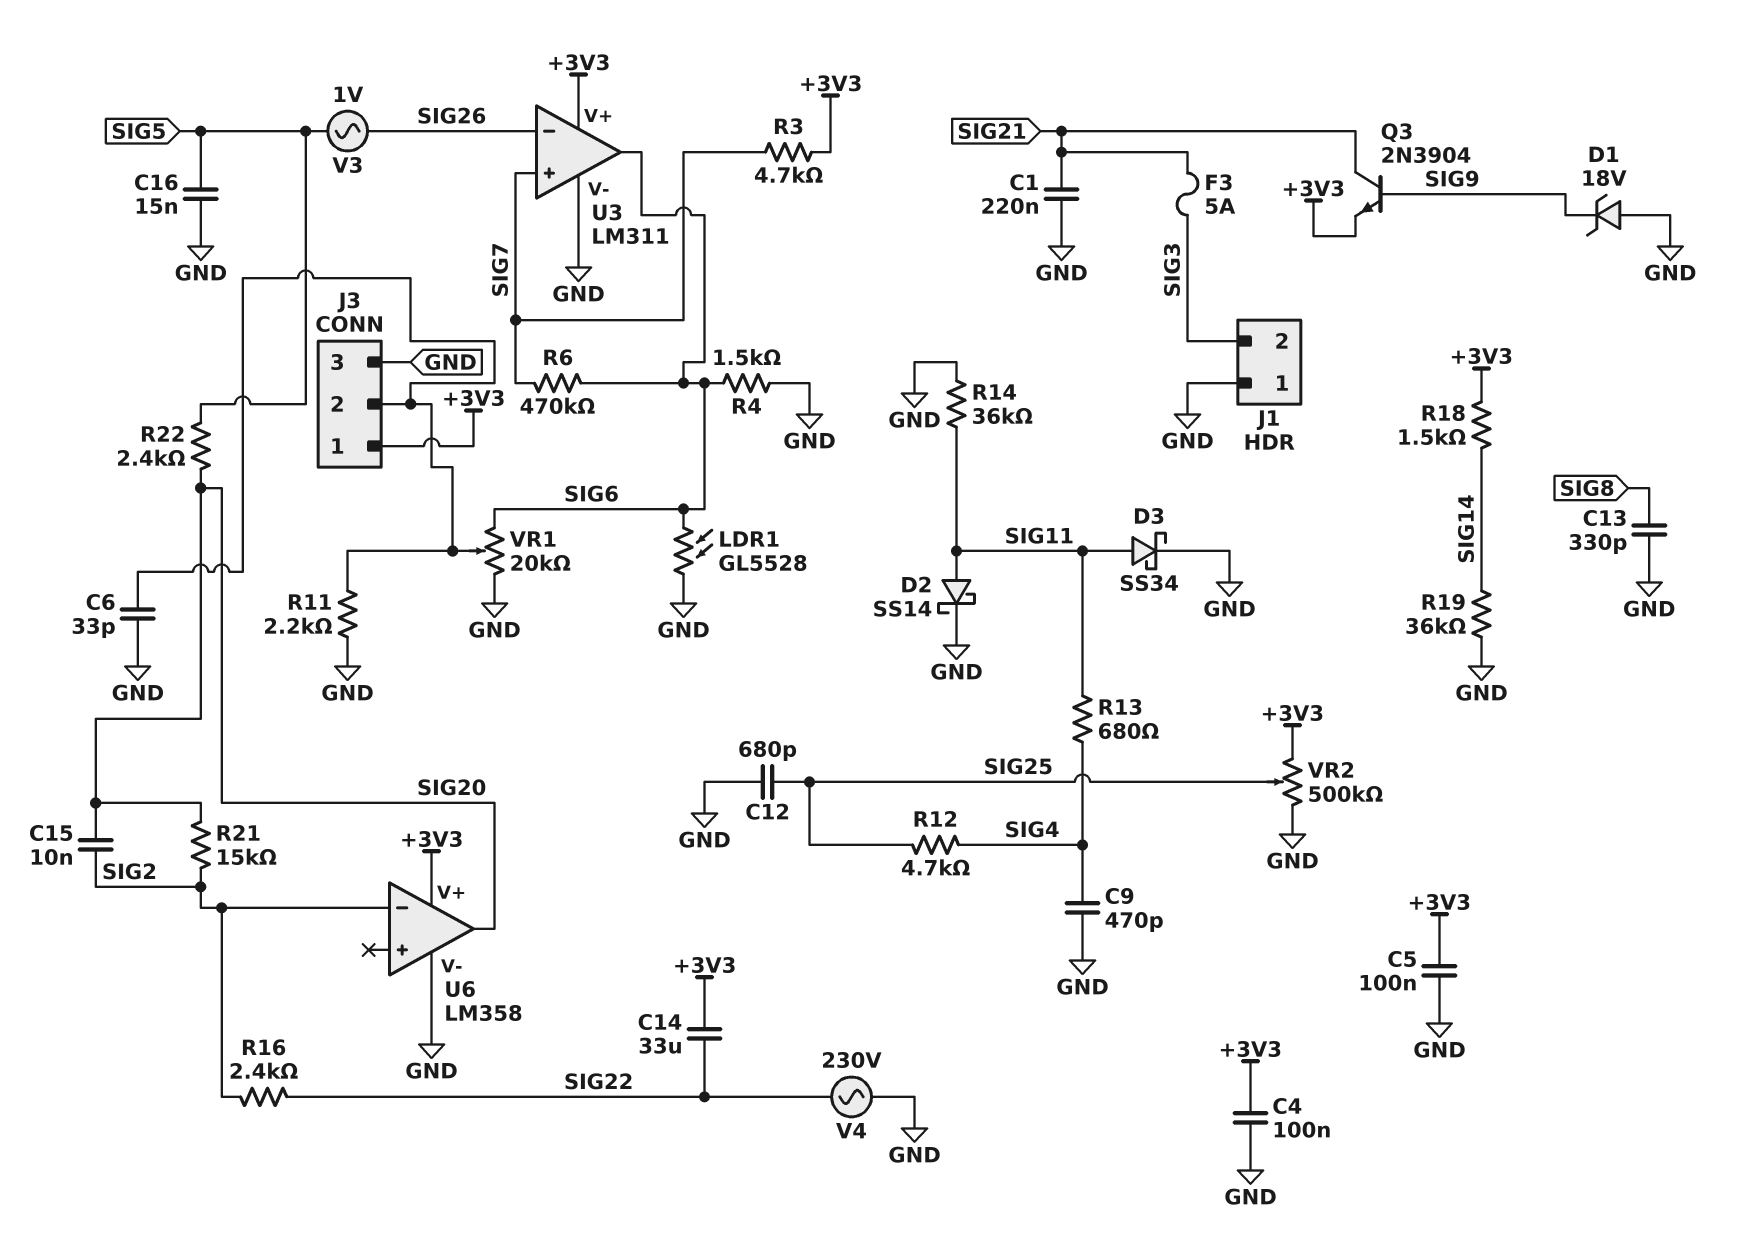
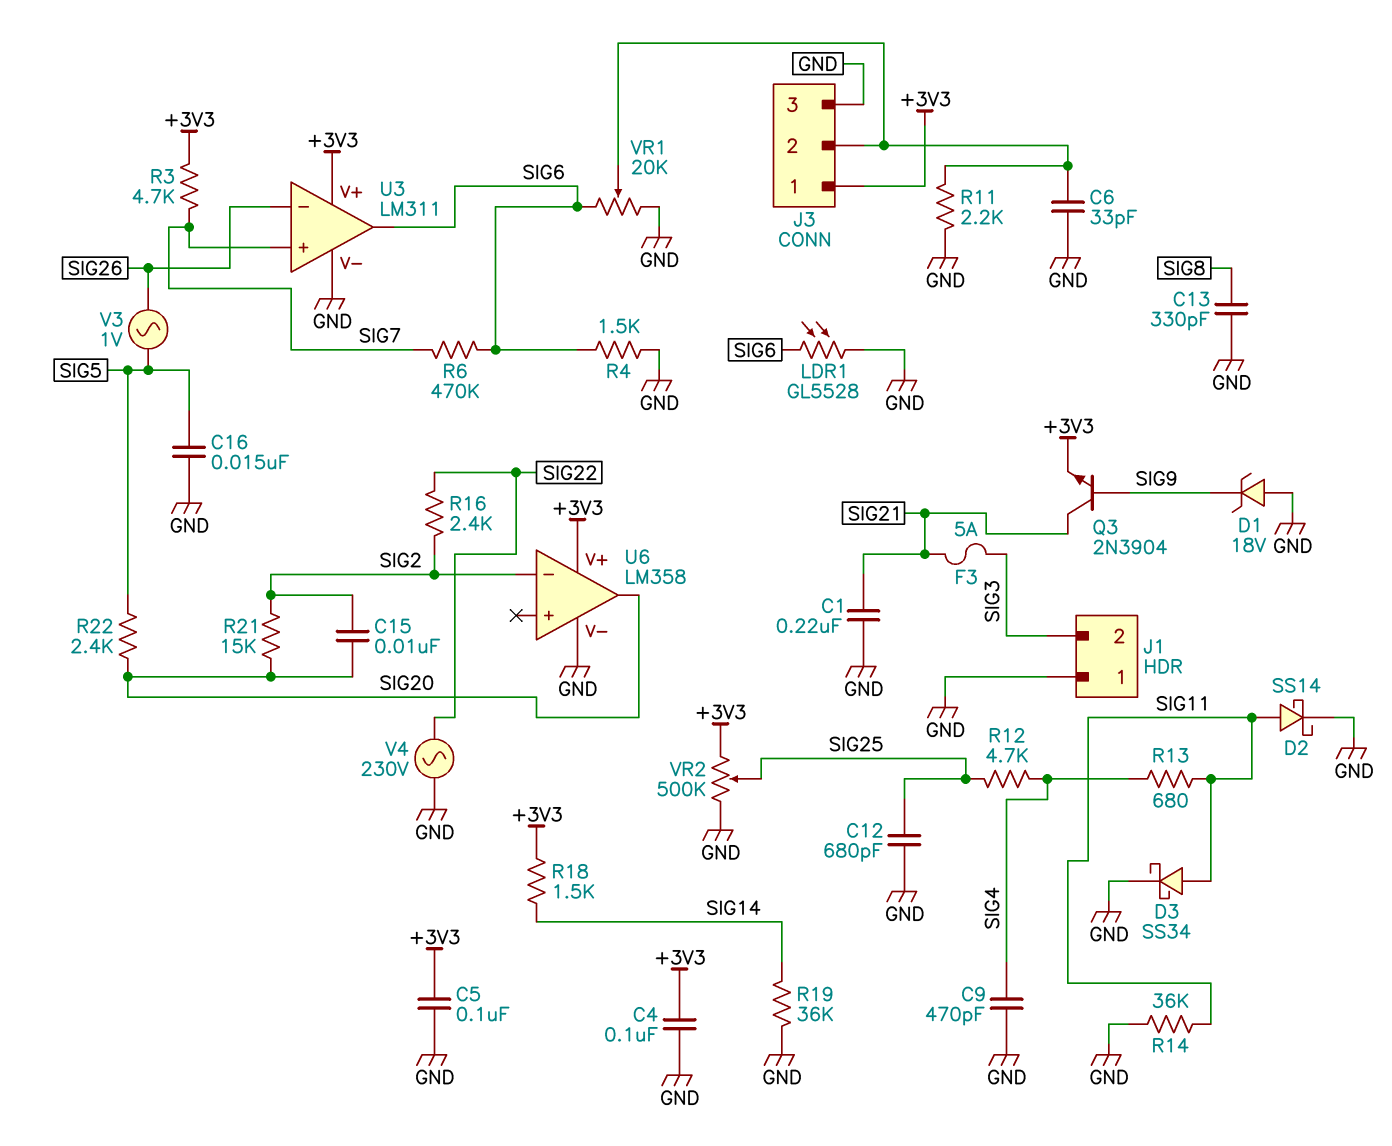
C14: 33uF (+3V3, SIG22) -> none

